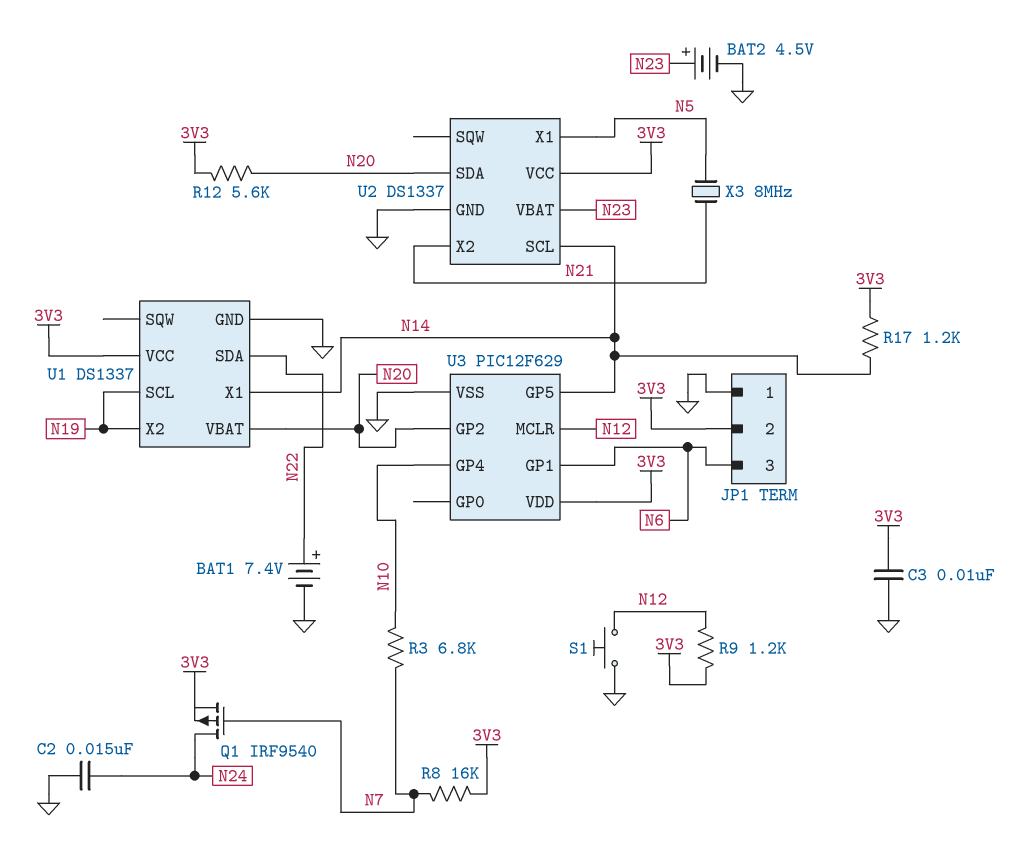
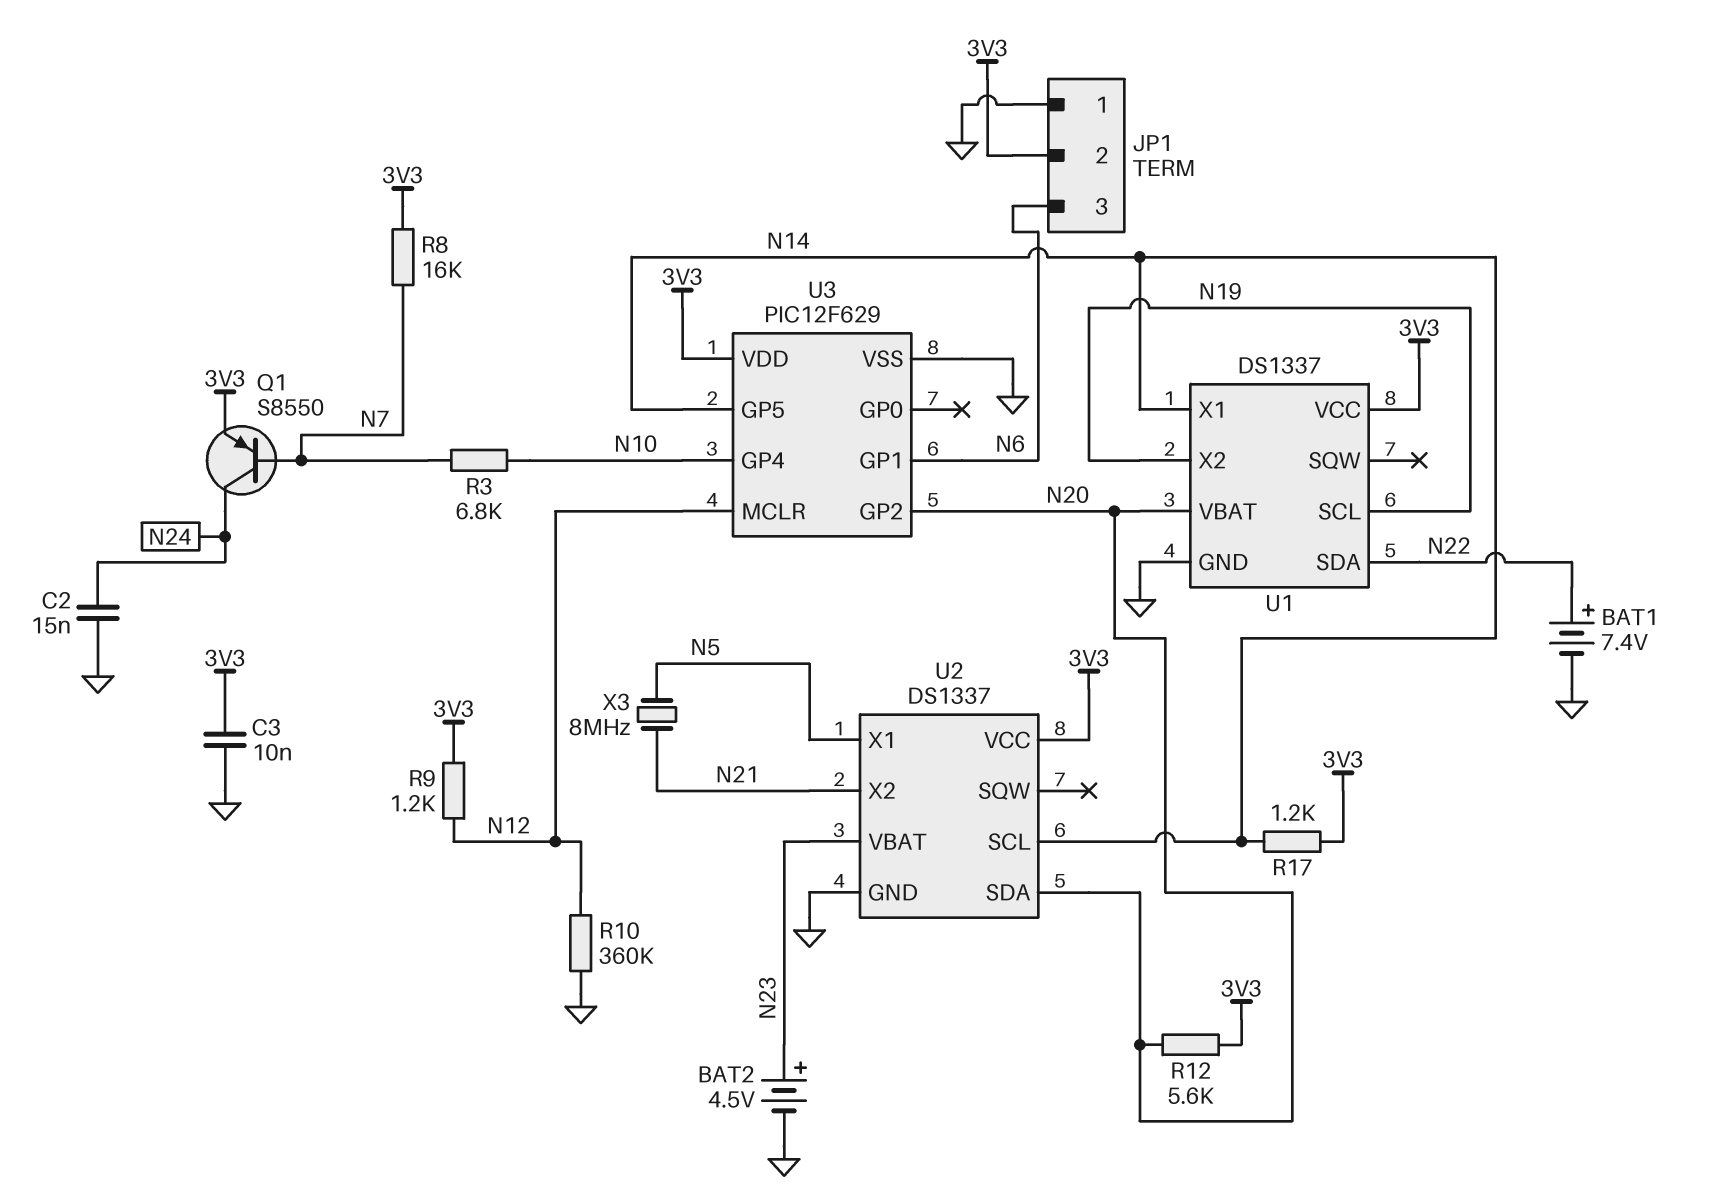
Q1: PMOS IRF9540 (G N7, D N24, S 3V3) -> PNP S8550 (B N7, C N24, E 3V3)
R10: none -> 360k (GND, N12)
S1: button (GND, N12) -> none

